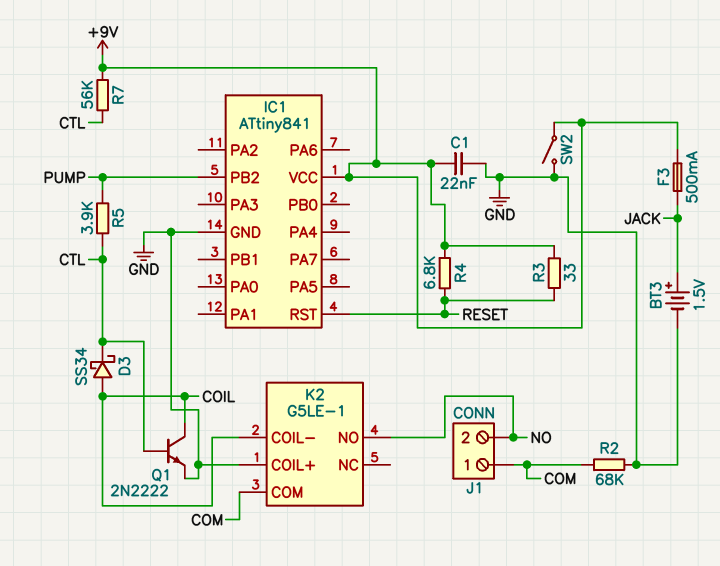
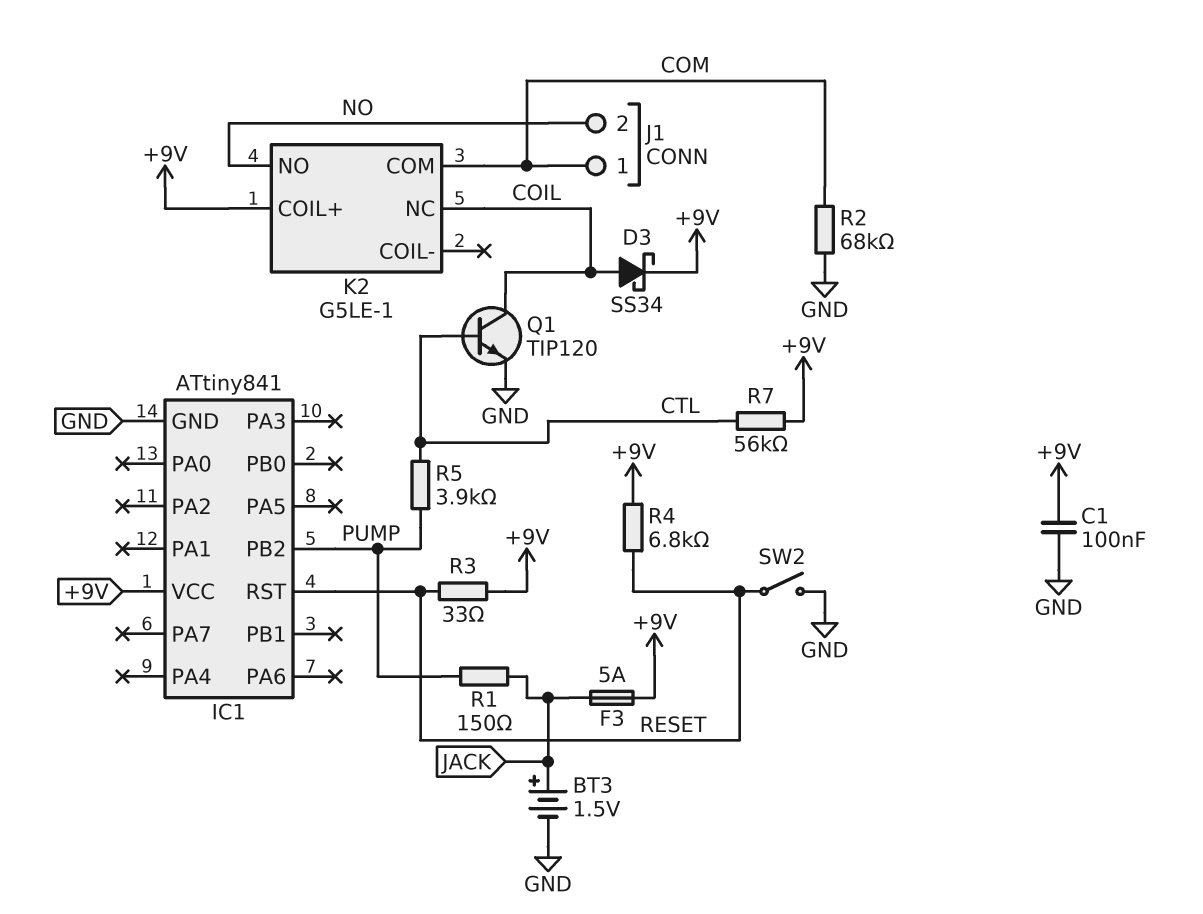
C1: 22nF (+9V, GND) -> 100nF (+9V, GND)
D3: schottky SS34 (A COIL, K CTL) -> schottky SS34 (A COIL, K +9V)
F3: 500mA (+9V, JACK) -> 5A (+9V, JACK)
K2 pin COIL+: GND -> +9V
K2 pin COIL-: COIL -> none
K2 pin NC: none -> COIL
Q1: NPN 2N2222 (B CTL, C COIL, E GND) -> NPN TIP120 (B CTL, C COIL, E GND)
R1: none -> 150 (JACK, PUMP)
SW2: switch (+9V, GND) -> switch (GND, RESET)

